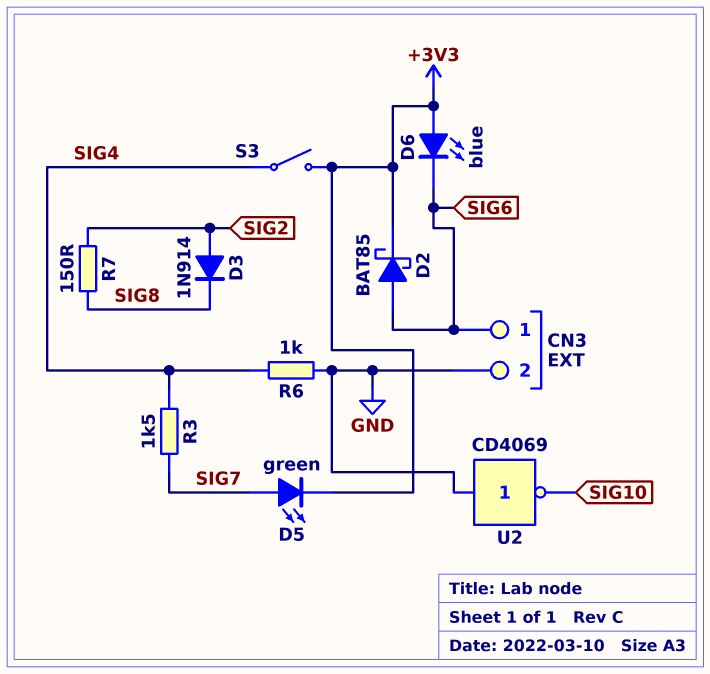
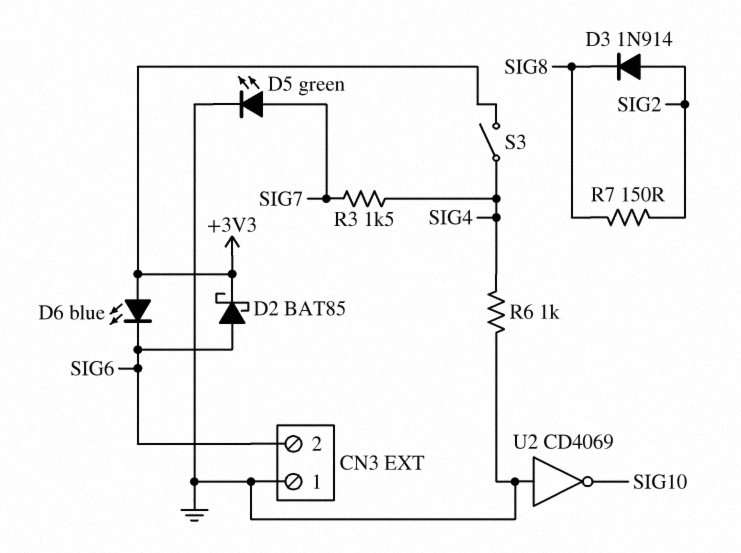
CN3 pin 1: SIG6 -> GND
CN3 pin 2: GND -> SIG6
D5: LED green (A SIG7, K +3V3) -> LED green (A SIG7, K GND)

